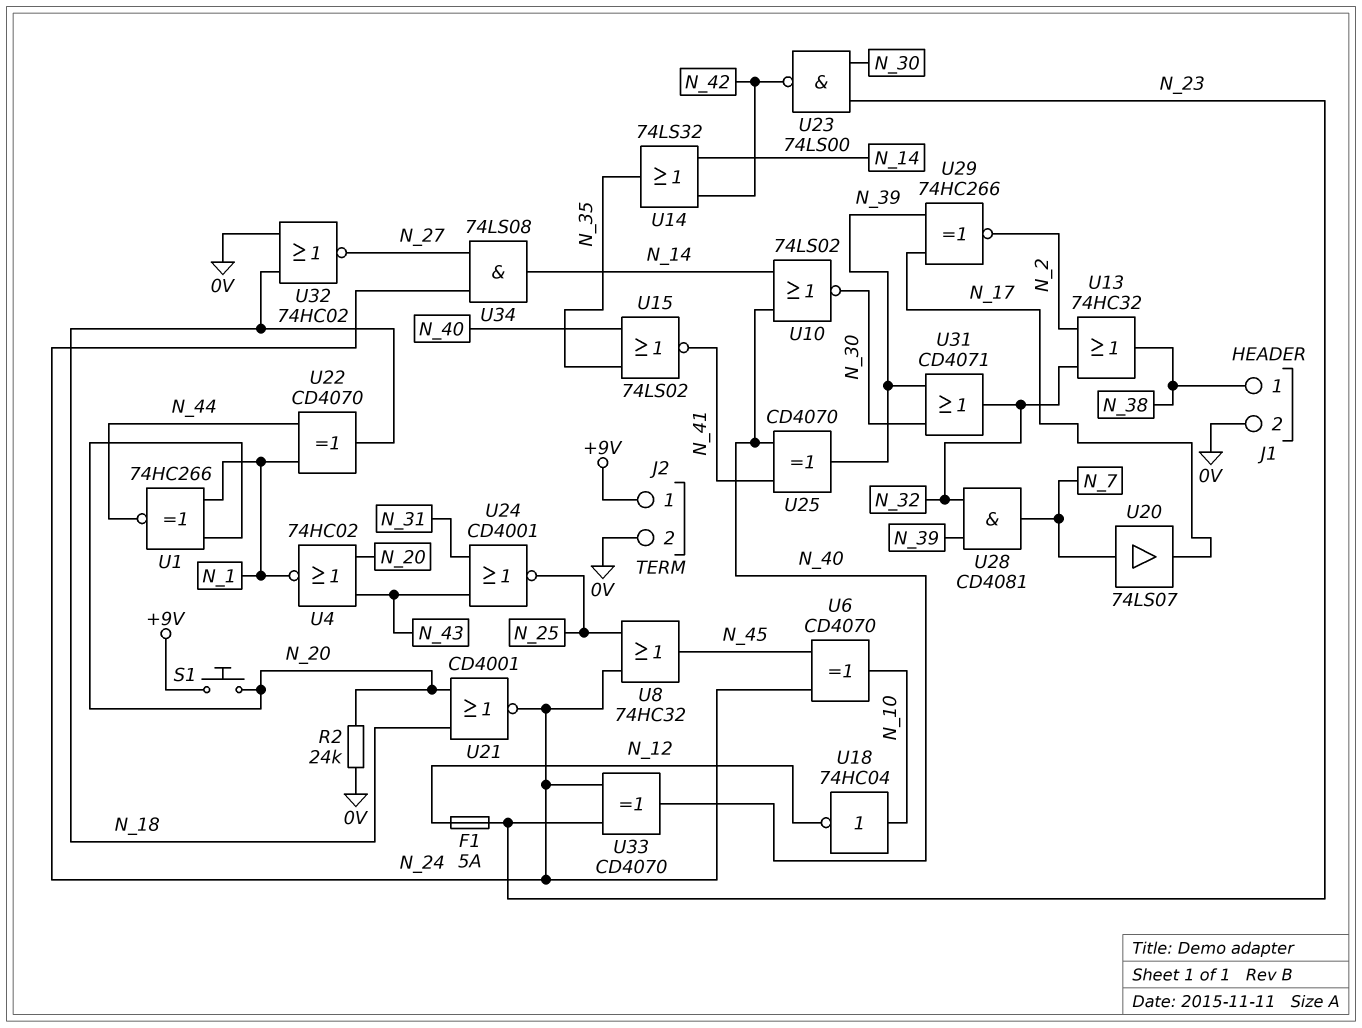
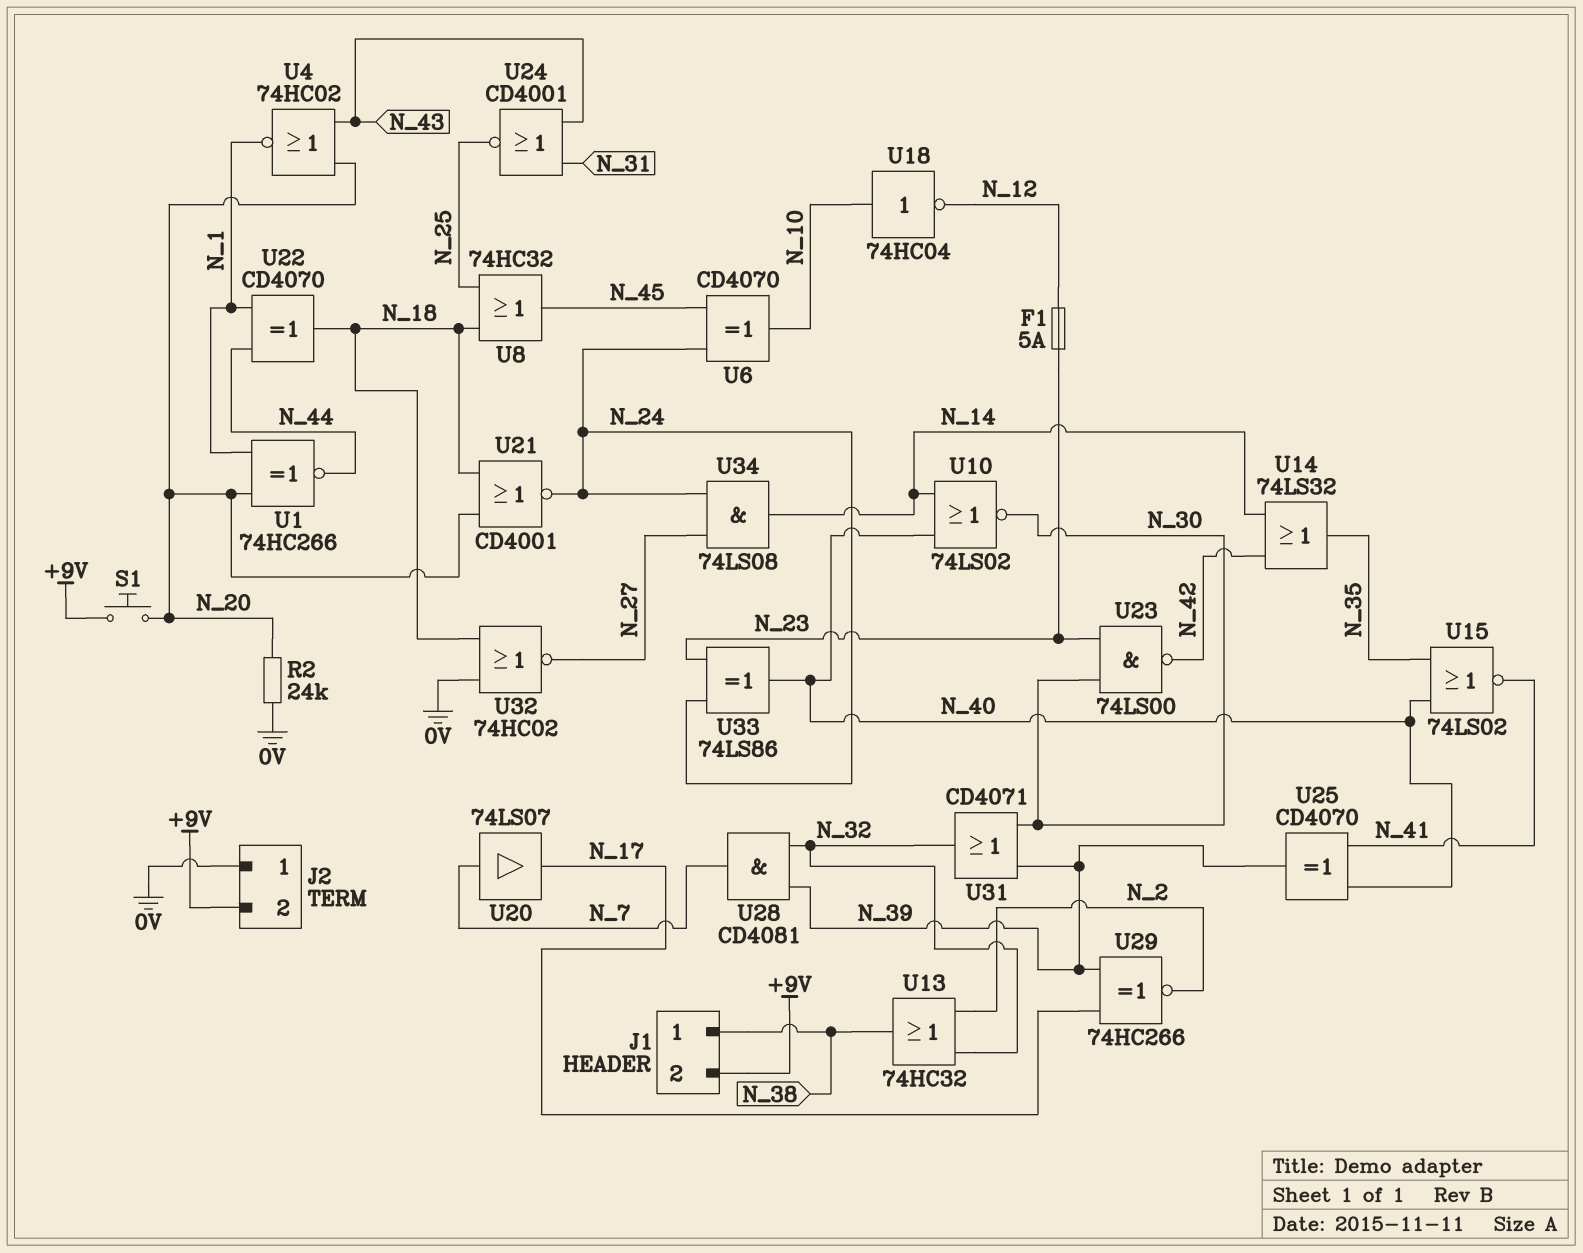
J1 pin 2: 0V -> +9V
J2 pin 1: +9V -> 0V
J2 pin 2: 0V -> +9V
U8: OR 74HC32 (in N_24, in N_25, out N_45) -> OR 74HC32 (in N_18, in N_25, out N_45)
U33: XOR CD4070 (in N_23, in N_24, out N_40) -> XOR 74LS86 (in N_23, in N_24, out N_40)

